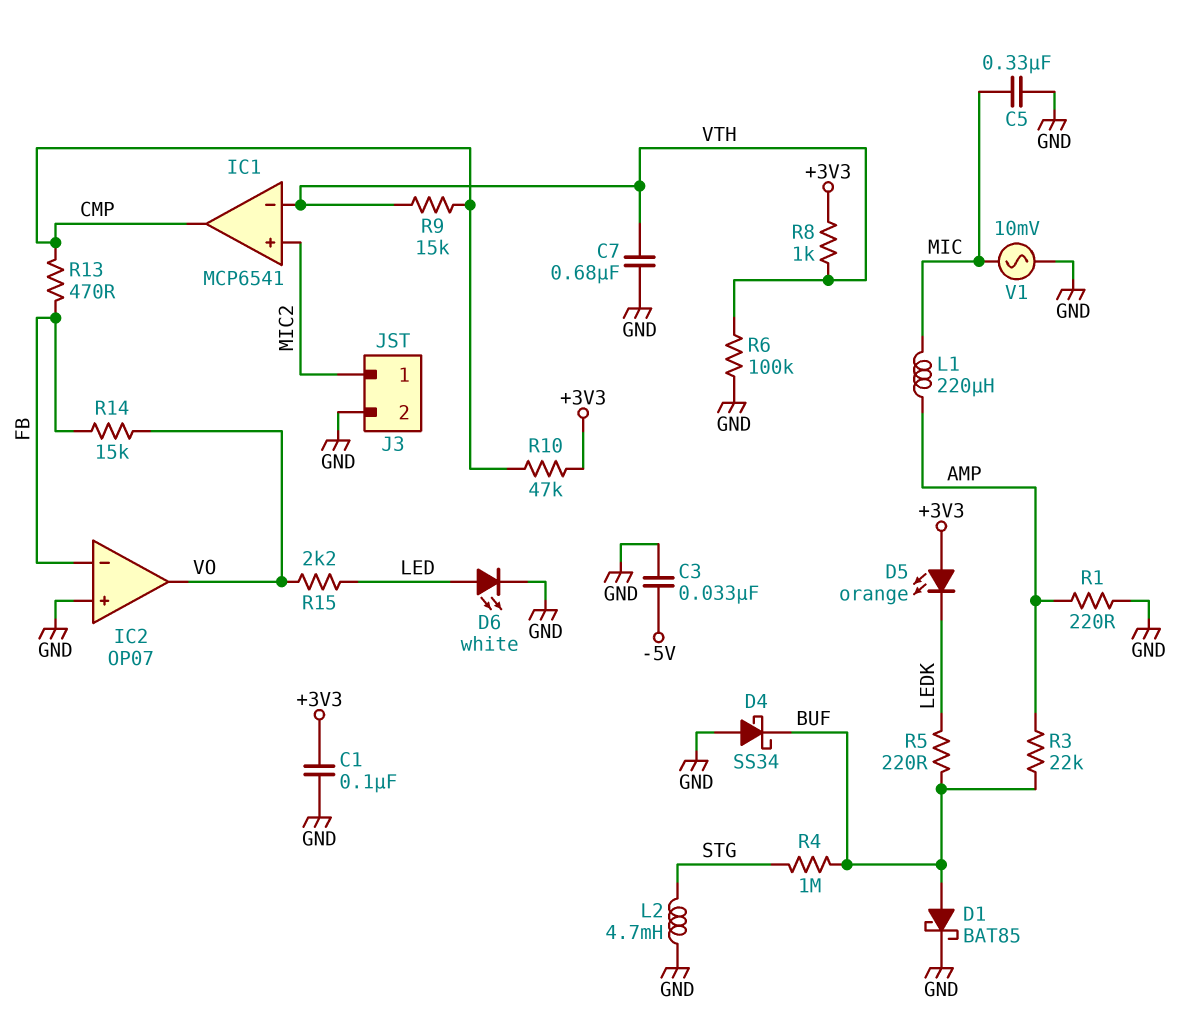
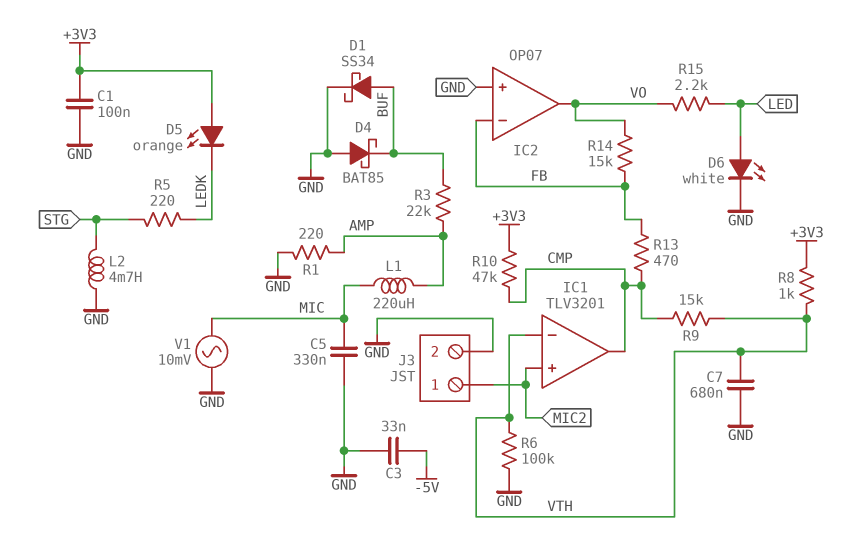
D1: schottky BAT85 (A BUF, K GND) -> schottky SS34 (A BUF, K GND)
D4: schottky SS34 (A GND, K BUF) -> schottky BAT85 (A GND, K BUF)
IC1: MCP6541 -> TLV3201
R4: 1M (BUF, STG) -> none
R5: 220 (BUF, LEDK) -> 220 (LEDK, STG)

